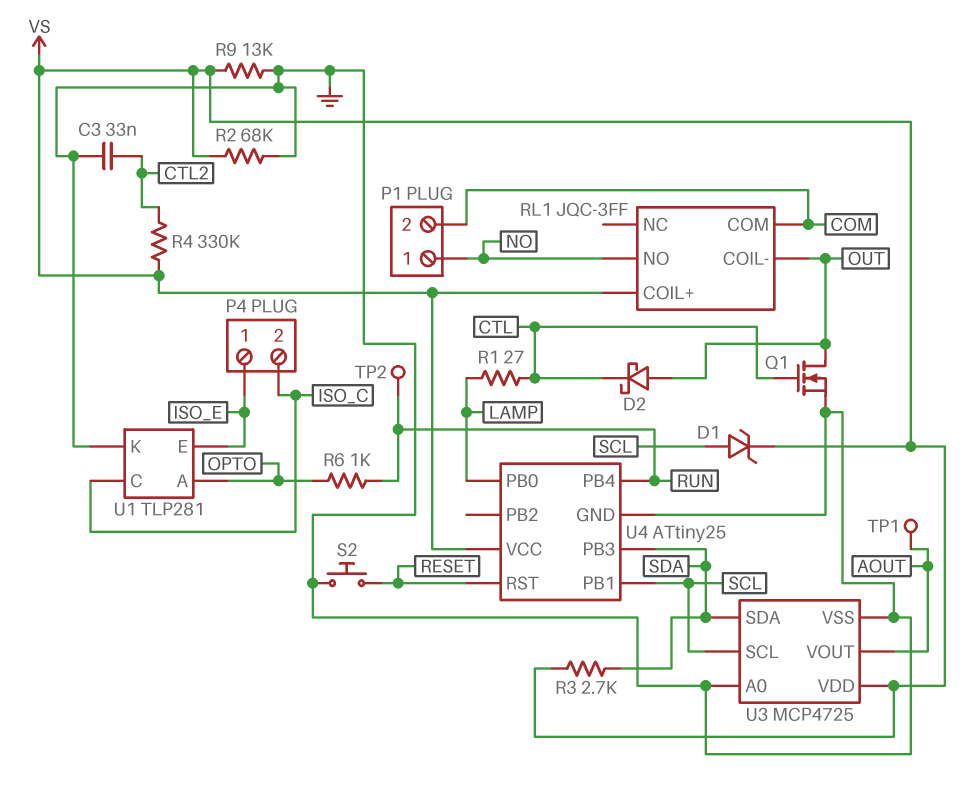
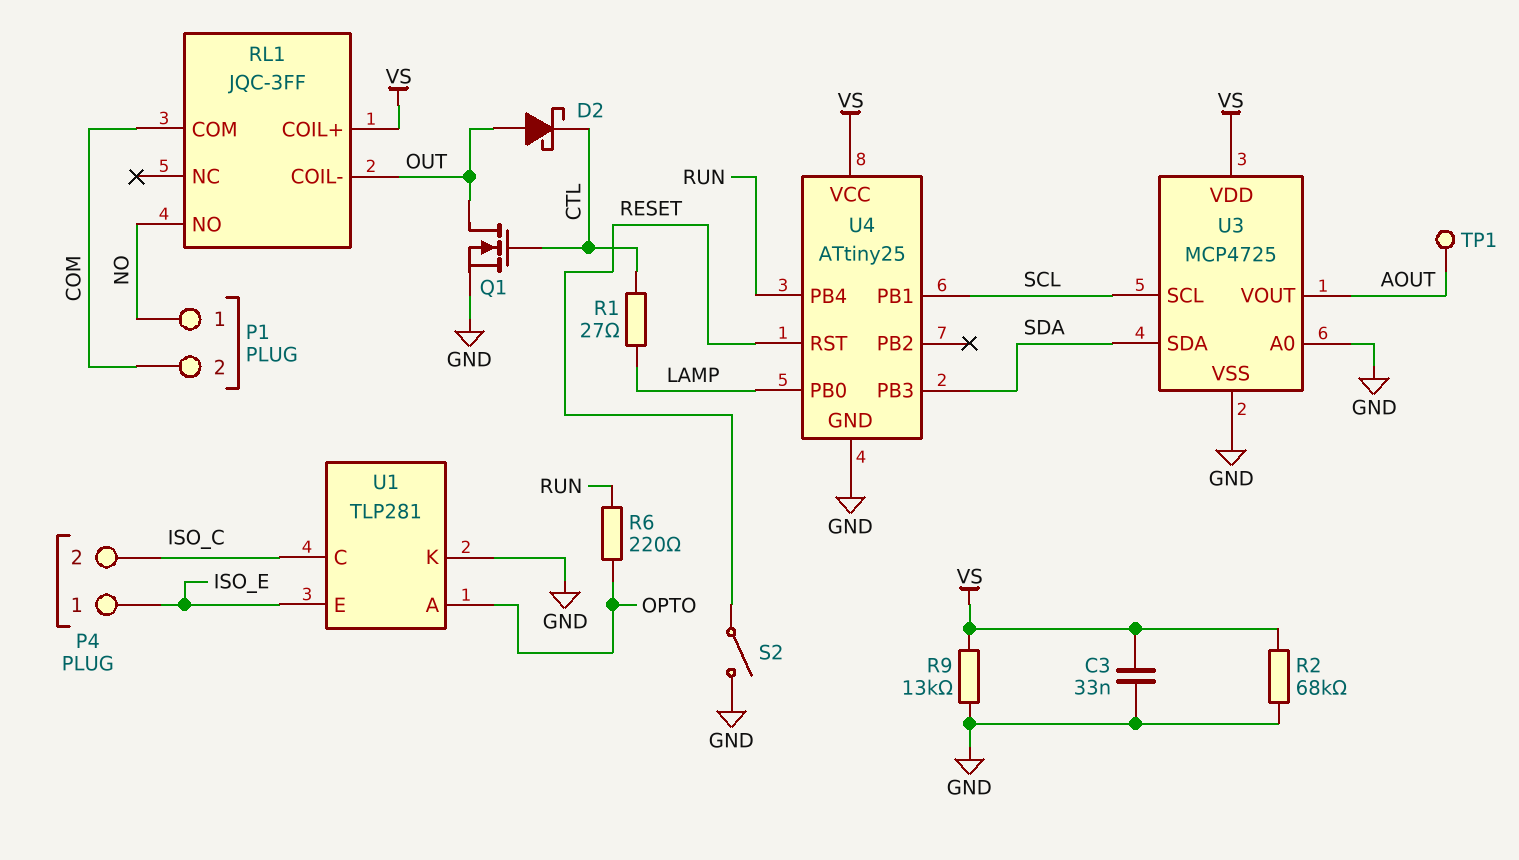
C3: 33nF (CTL2, GND) -> 33nF (GND, VS)
D1: zener (A SCL, K VS) -> none
R3: 2.7k (SDA, VS) -> none
R4: 330k (CTL2, VS) -> none
R6: 1k (OPTO, RUN) -> 220 (OPTO, RUN)
S2: button (GND, RESET) -> switch (GND, RESET)
TP2: test point (RUN) -> none

